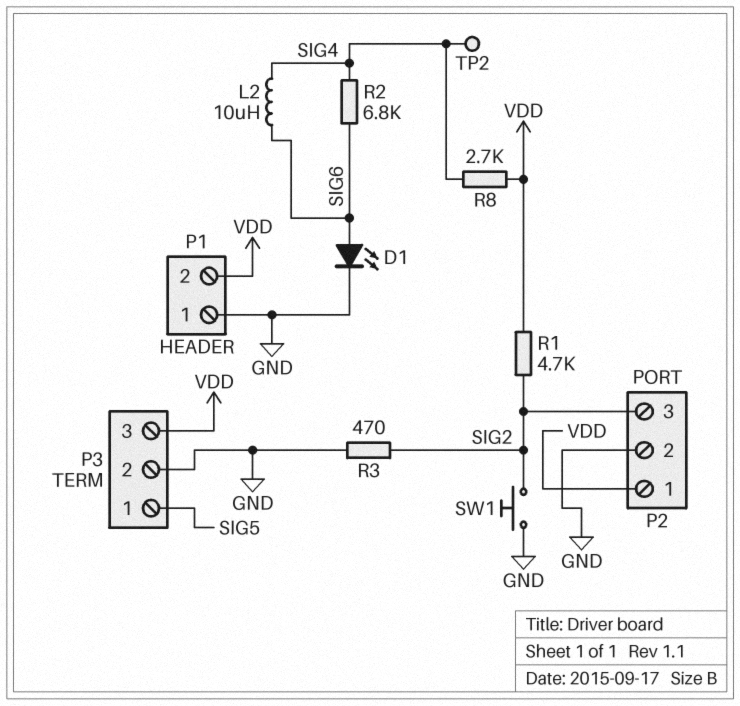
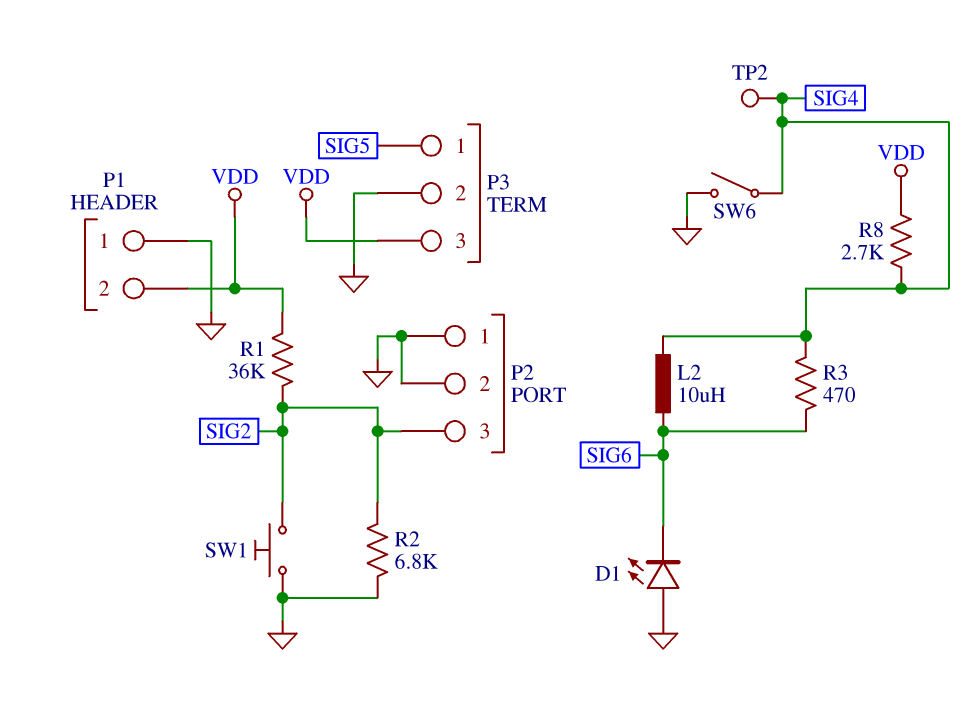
D1: LED (A SIG6, K GND) -> LED (A GND, K SIG6)
P2 pin 1: VDD -> GND
R1: 4.7k (SIG2, VDD) -> 36k (SIG2, VDD)
R2: 6.8k (SIG4, SIG6) -> 6.8k (GND, SIG2)
R3: 470 (GND, SIG2) -> 470 (SIG4, SIG6)
SW6: none -> switch (GND, SIG4)

